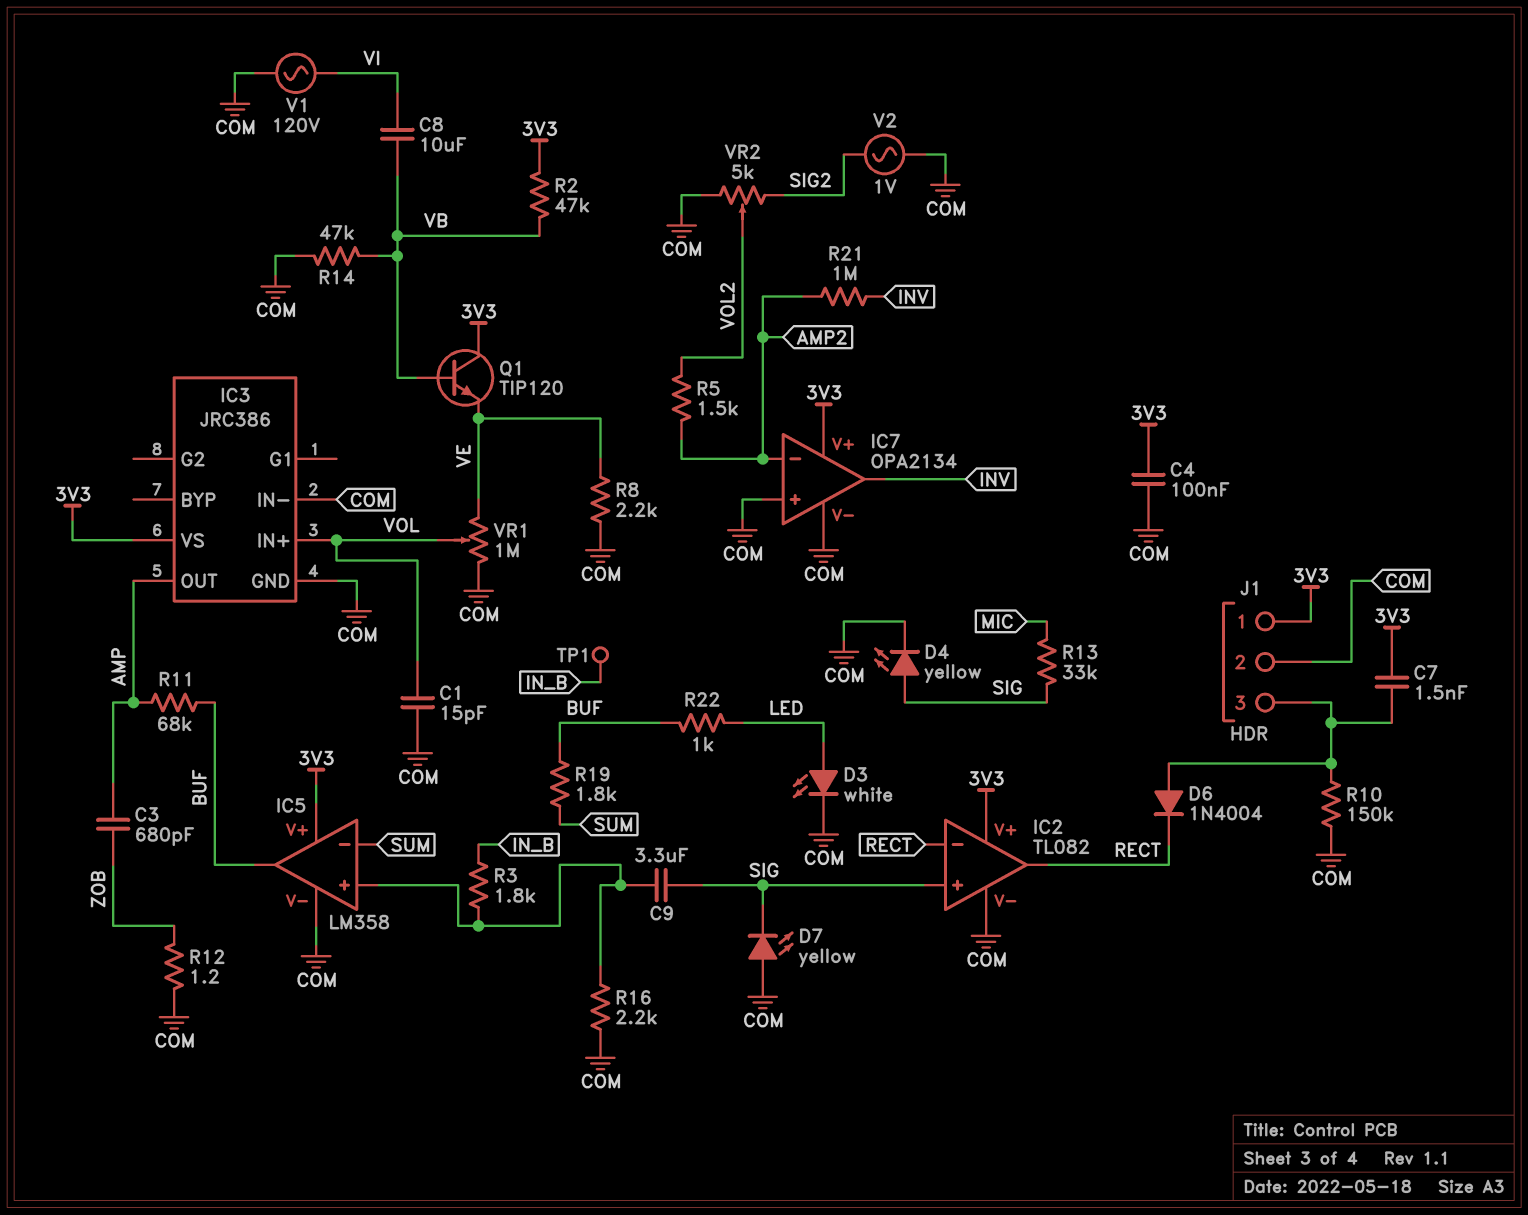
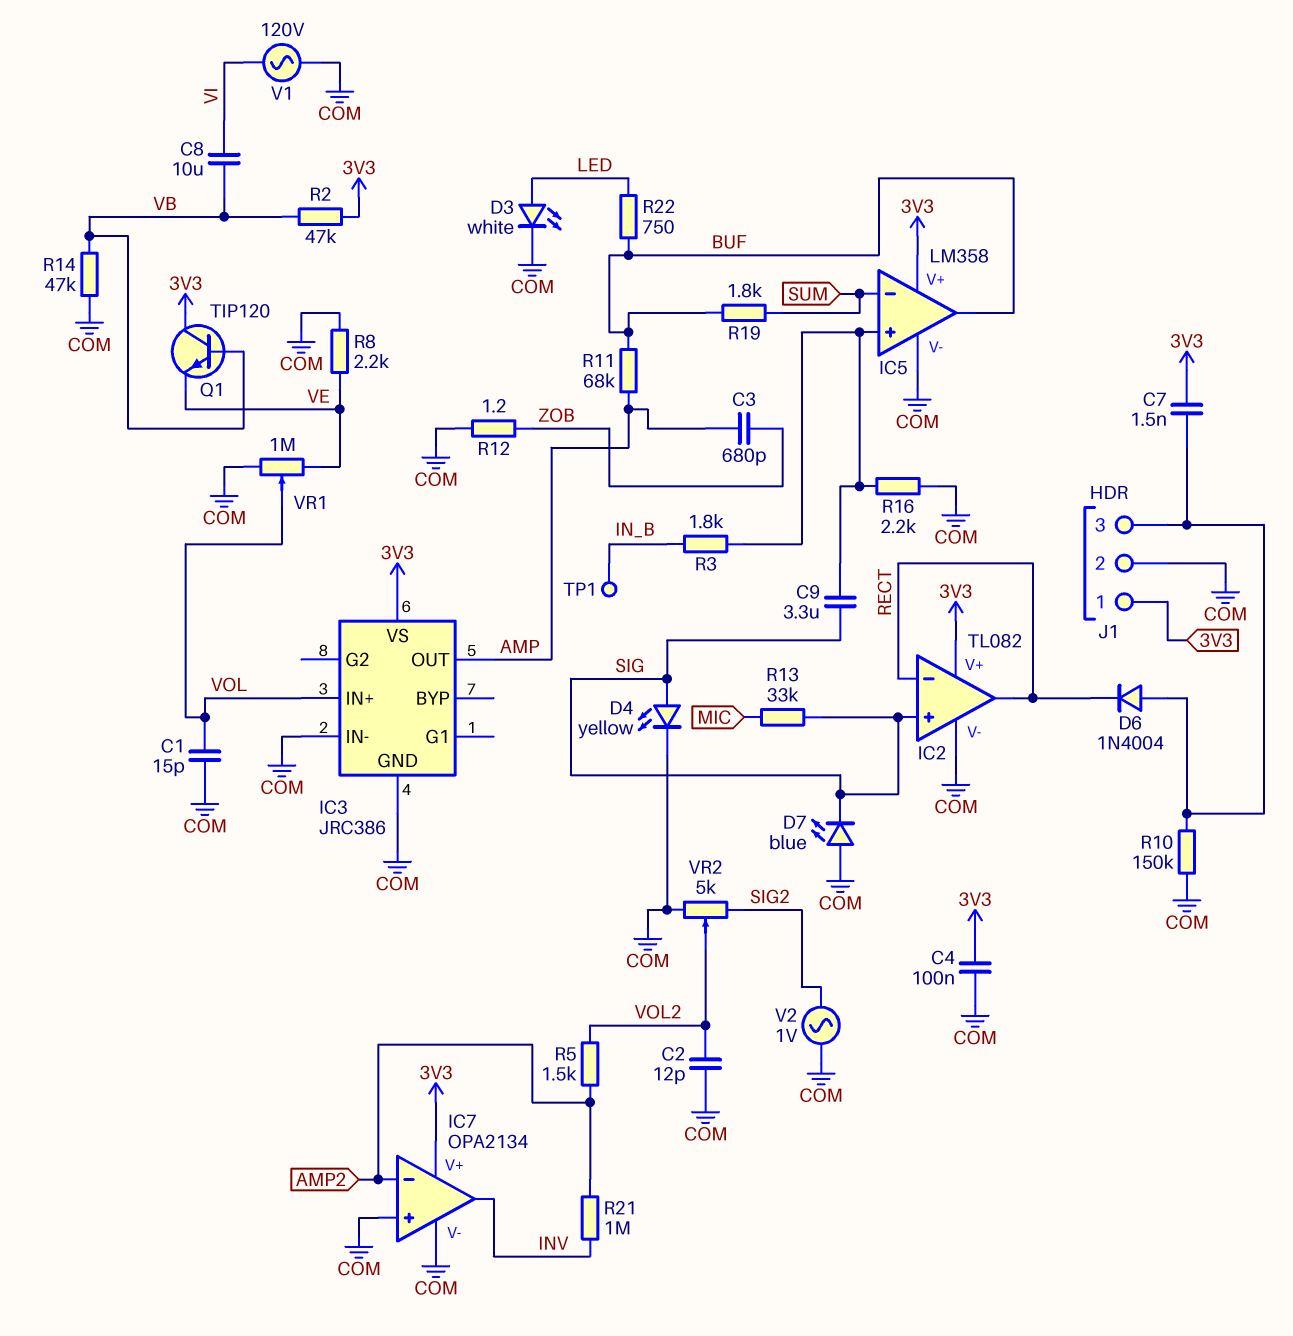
C2: none -> 12pF (COM, VOL2)
D7: LED yellow (A COM, K SIG) -> LED blue (A COM, K SIG)
R22: 1k (BUF, LED) -> 750 (BUF, LED)

